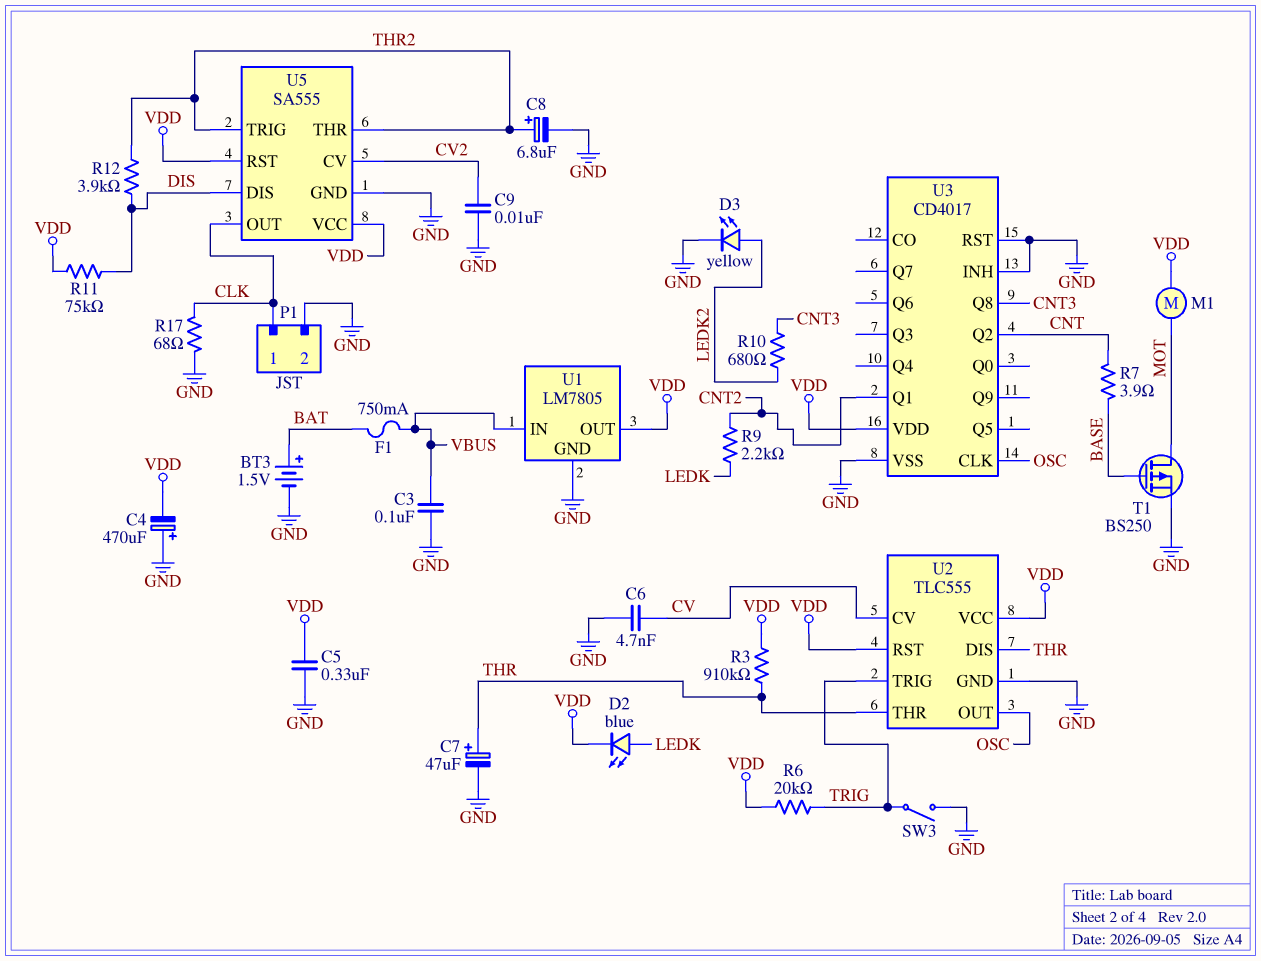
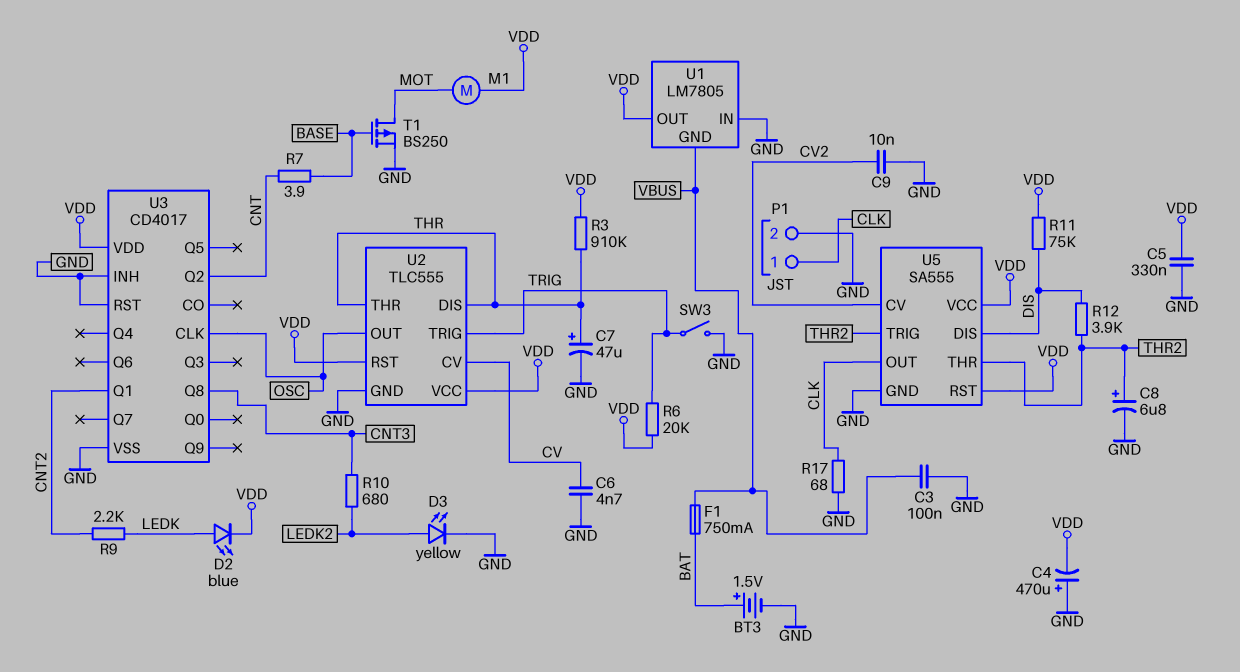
U1 pin GND: GND -> VBUS
U1 pin IN: VBUS -> GND

